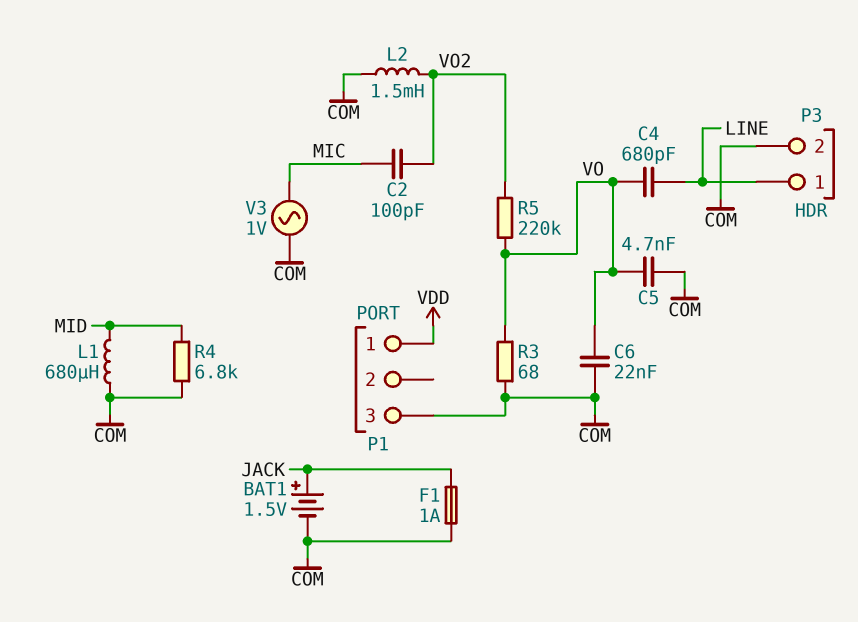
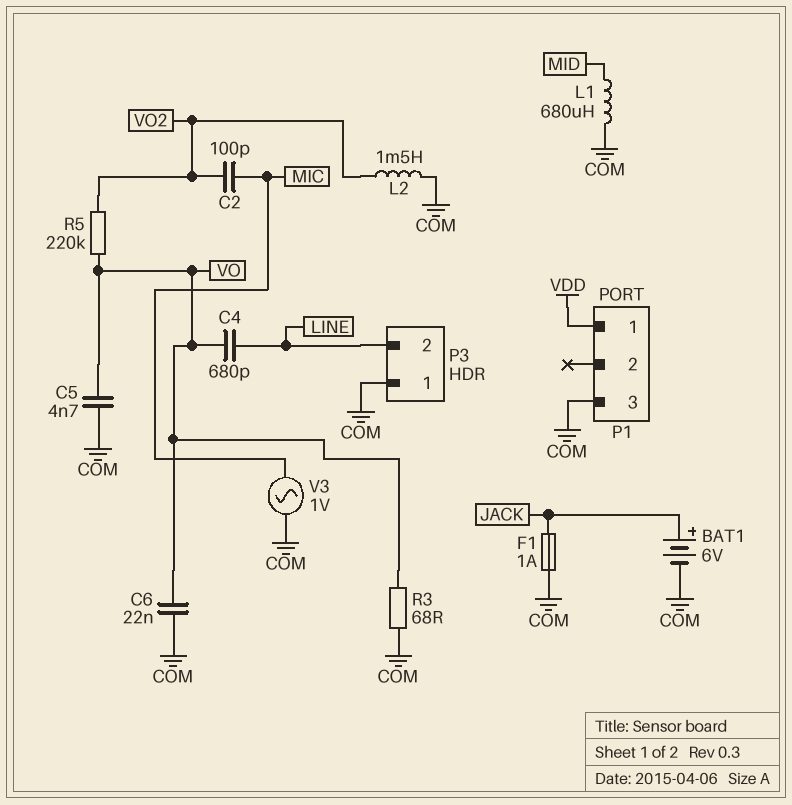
BAT1: 1.5V (plus JACK, minus COM) -> 6V (plus JACK, minus COM)
P3 pin 1: LINE -> COM
P3 pin 2: COM -> LINE
R4: 6.8k (COM, MID) -> none

